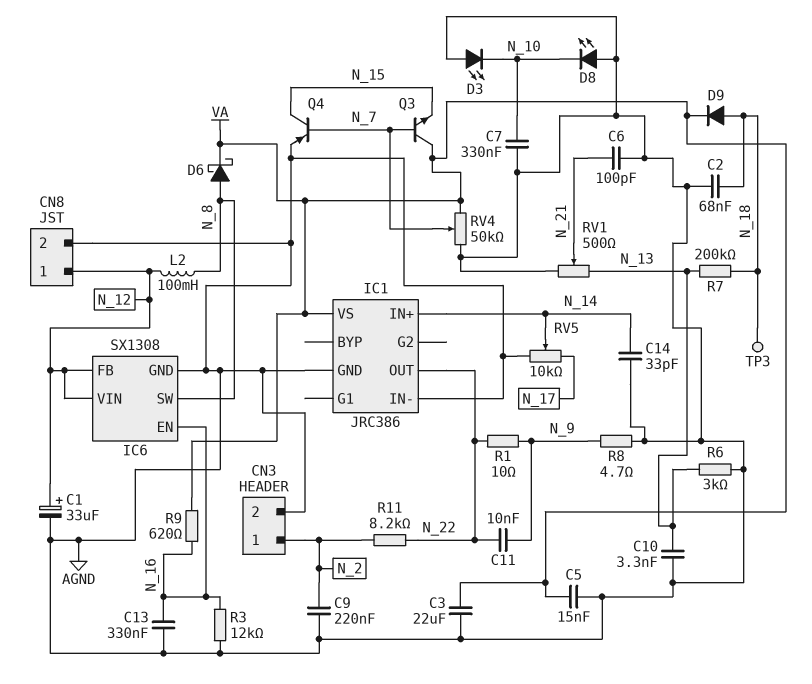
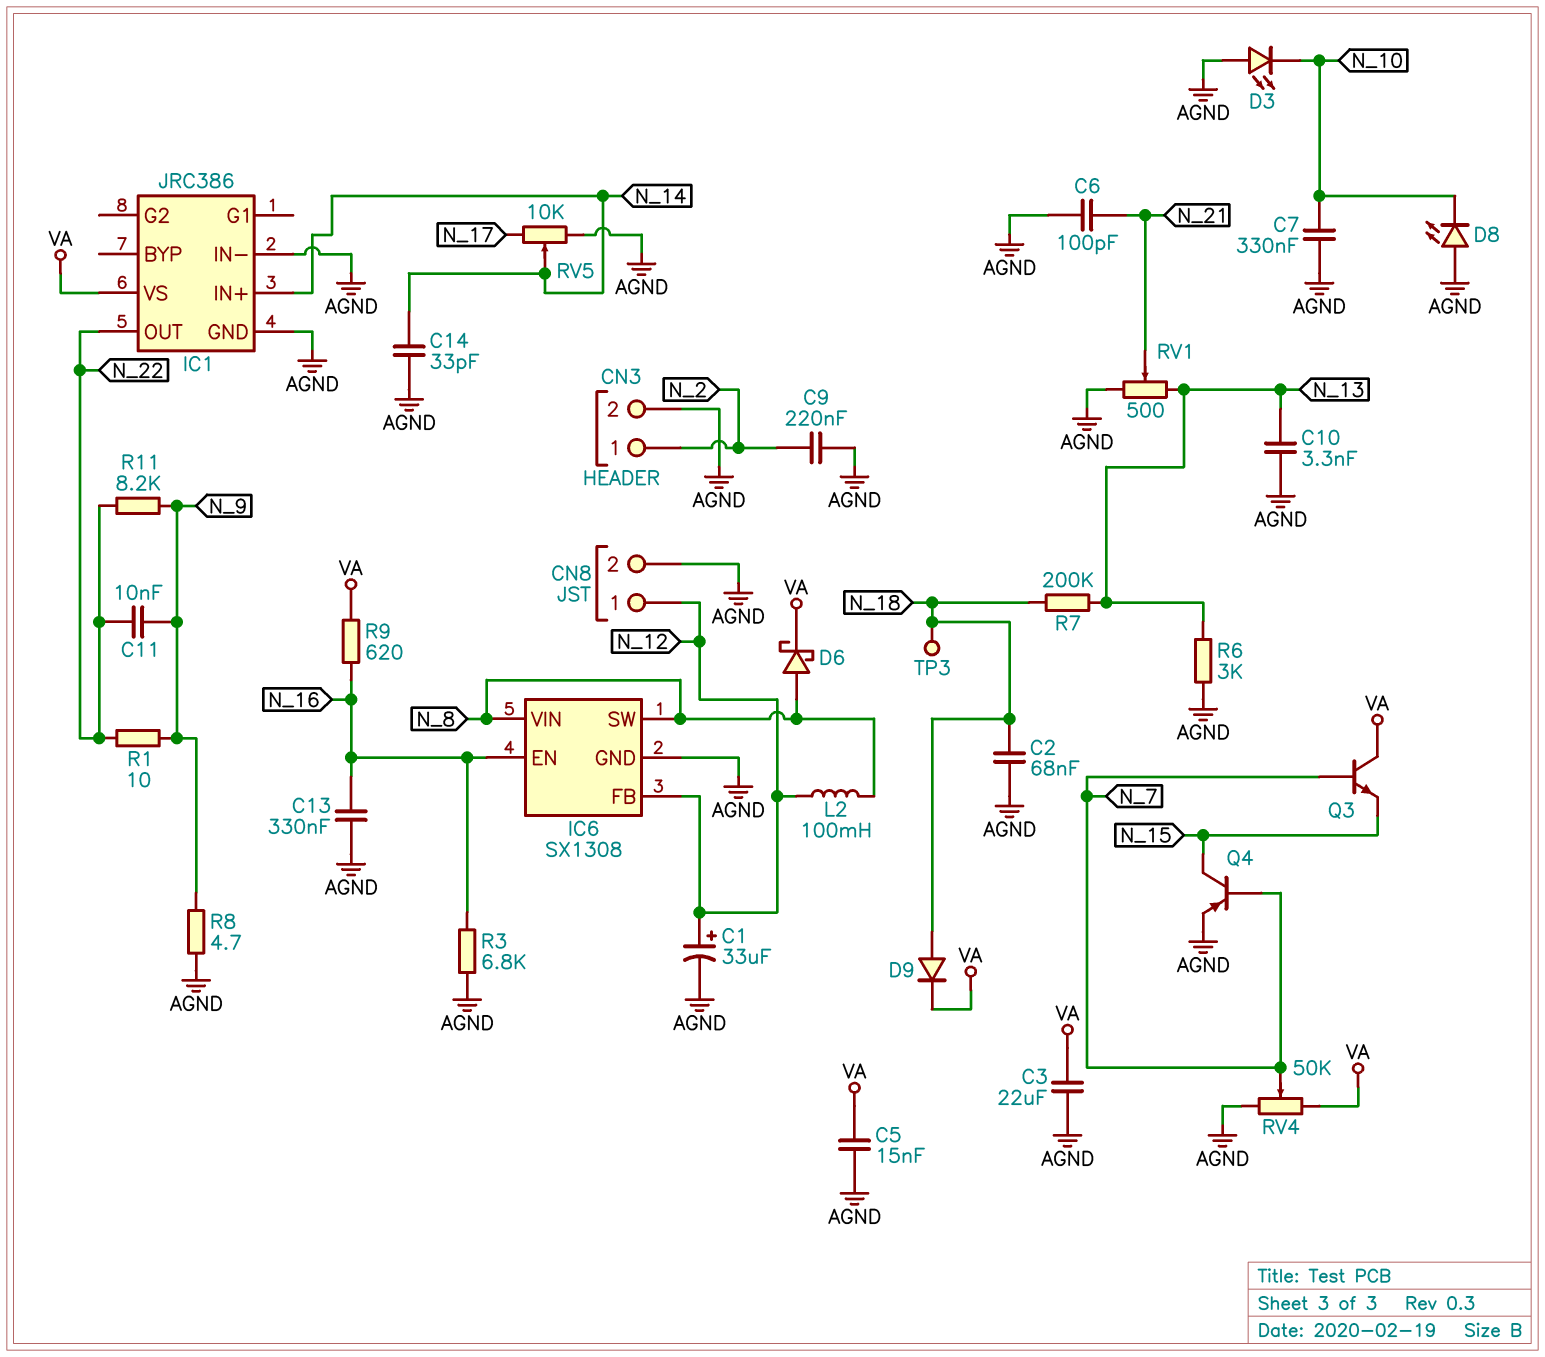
IC6 pin VIN: N_12 -> N_8
R3: 12k (AGND, N_16) -> 6.8k (AGND, N_16)
R11: 8.2k (N_2, N_22) -> 8.2k (N_9, N_22)

